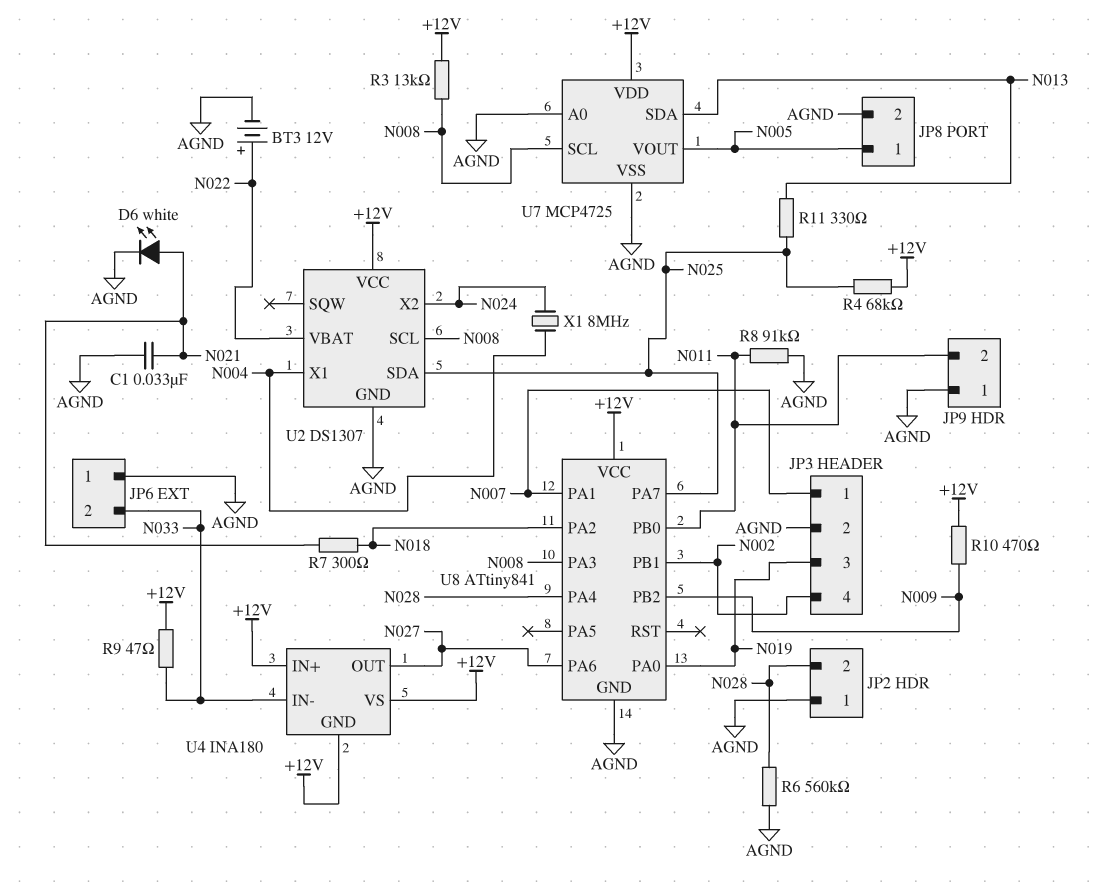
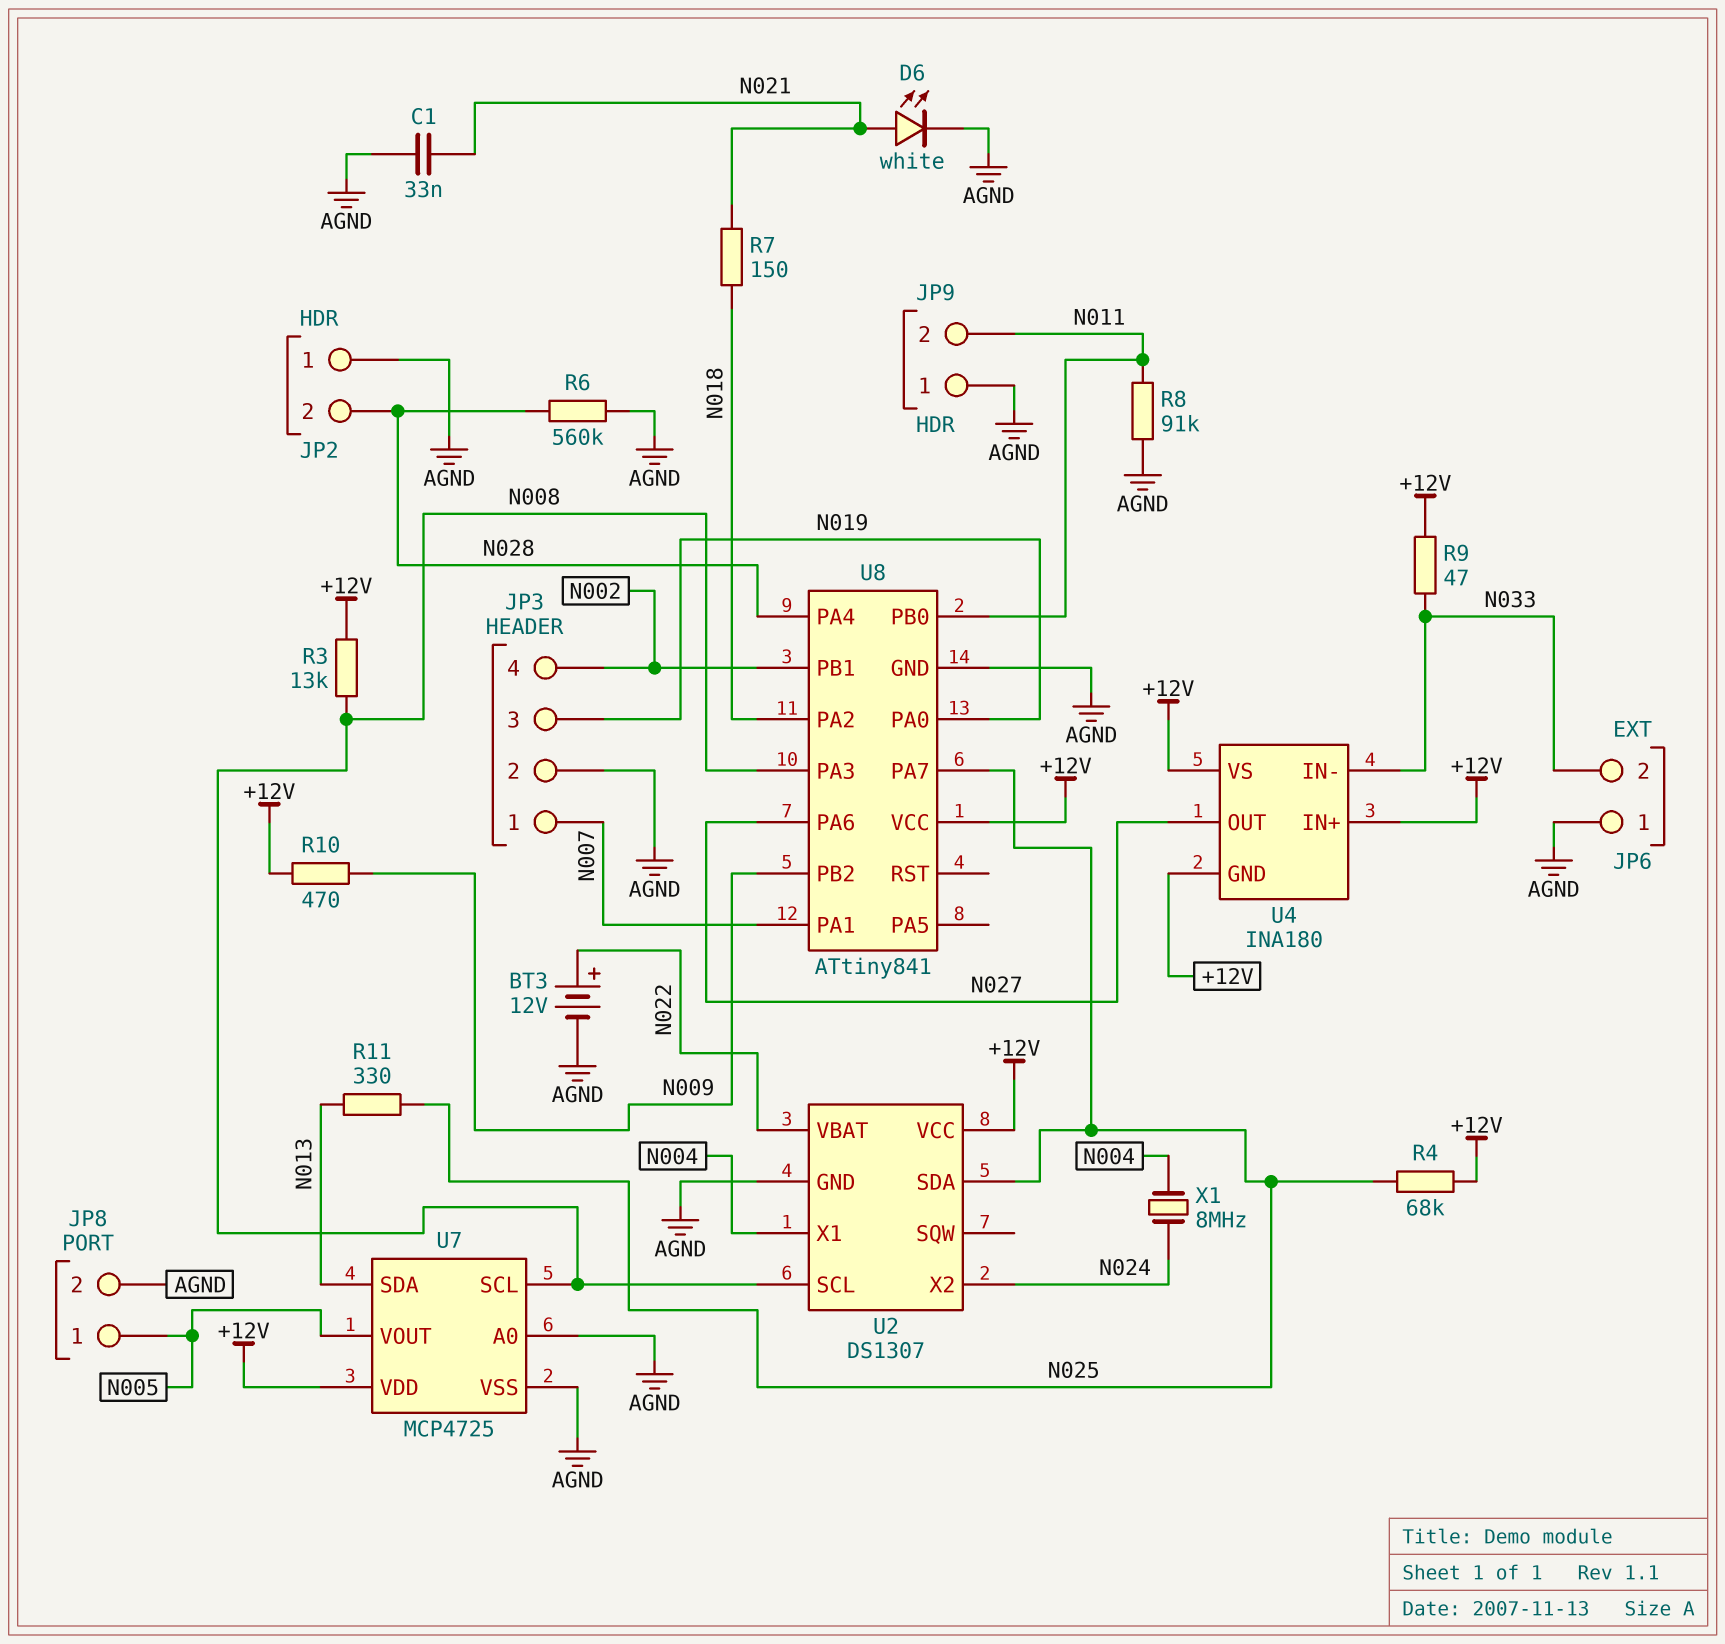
R7: 300 (N018, N021) -> 150 (N018, N021)

